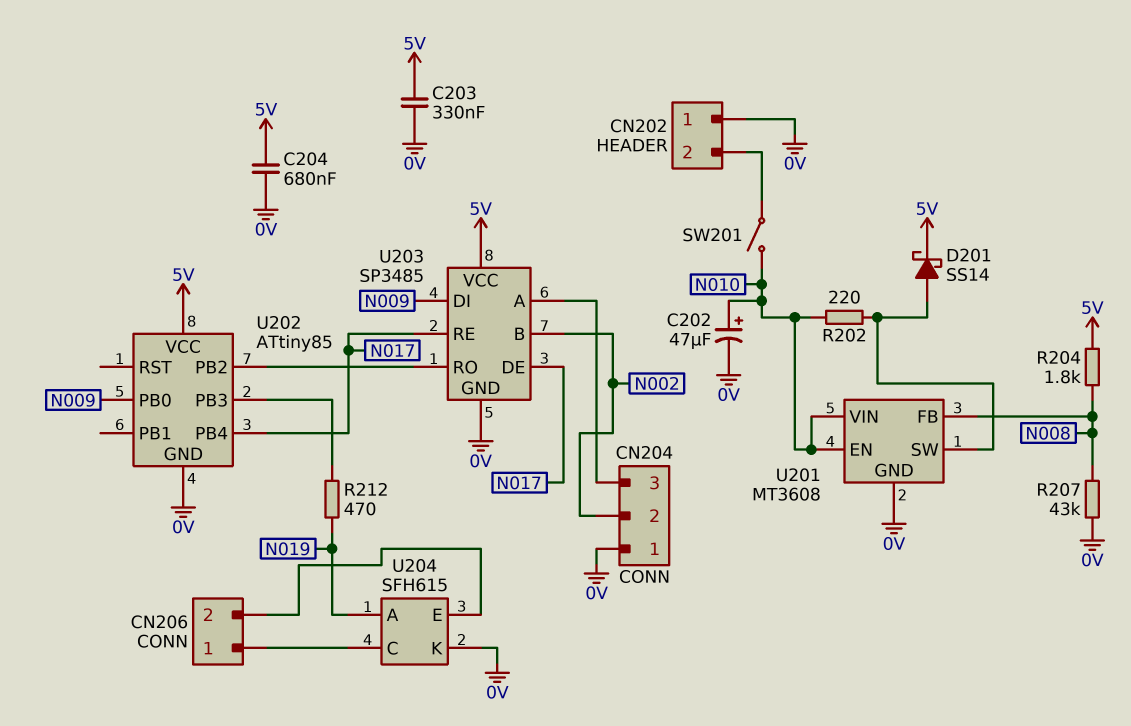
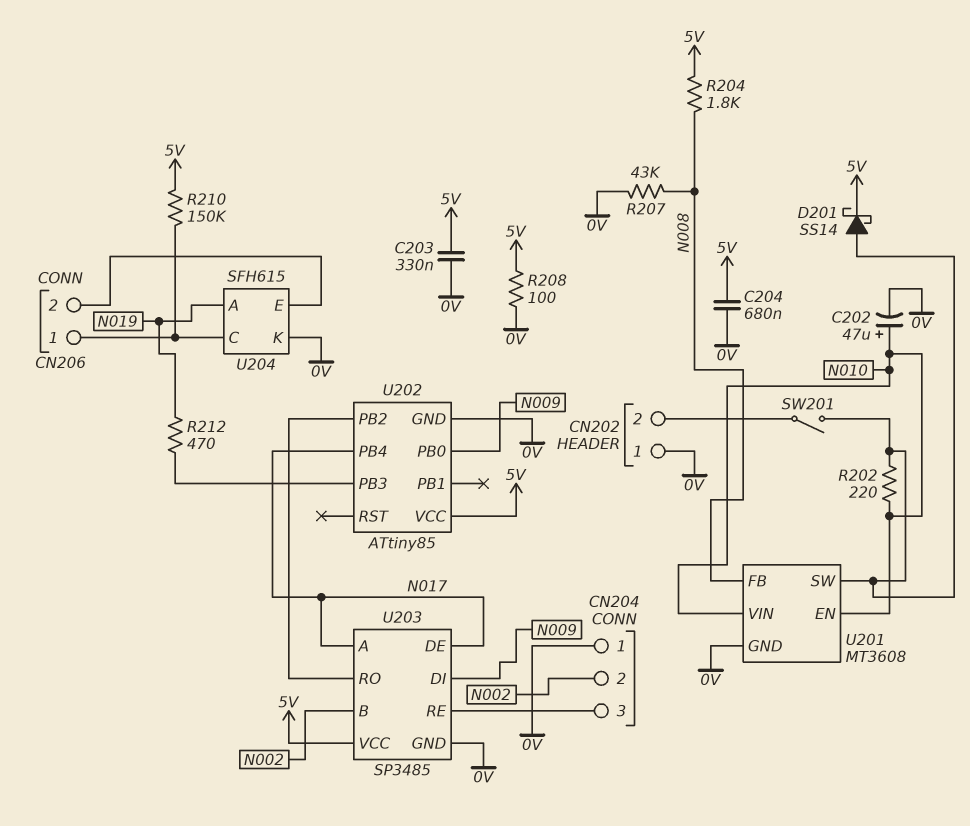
R208: none -> 100 (0V, 5V)
R210: none -> 150k (5V, CN206/1)
SW201: switch (CN202/2, N010) -> switch (CN202/2, U201/SW)
U203 pin A: CN204/3 -> N017
U203 pin RE: N017 -> CN204/3

